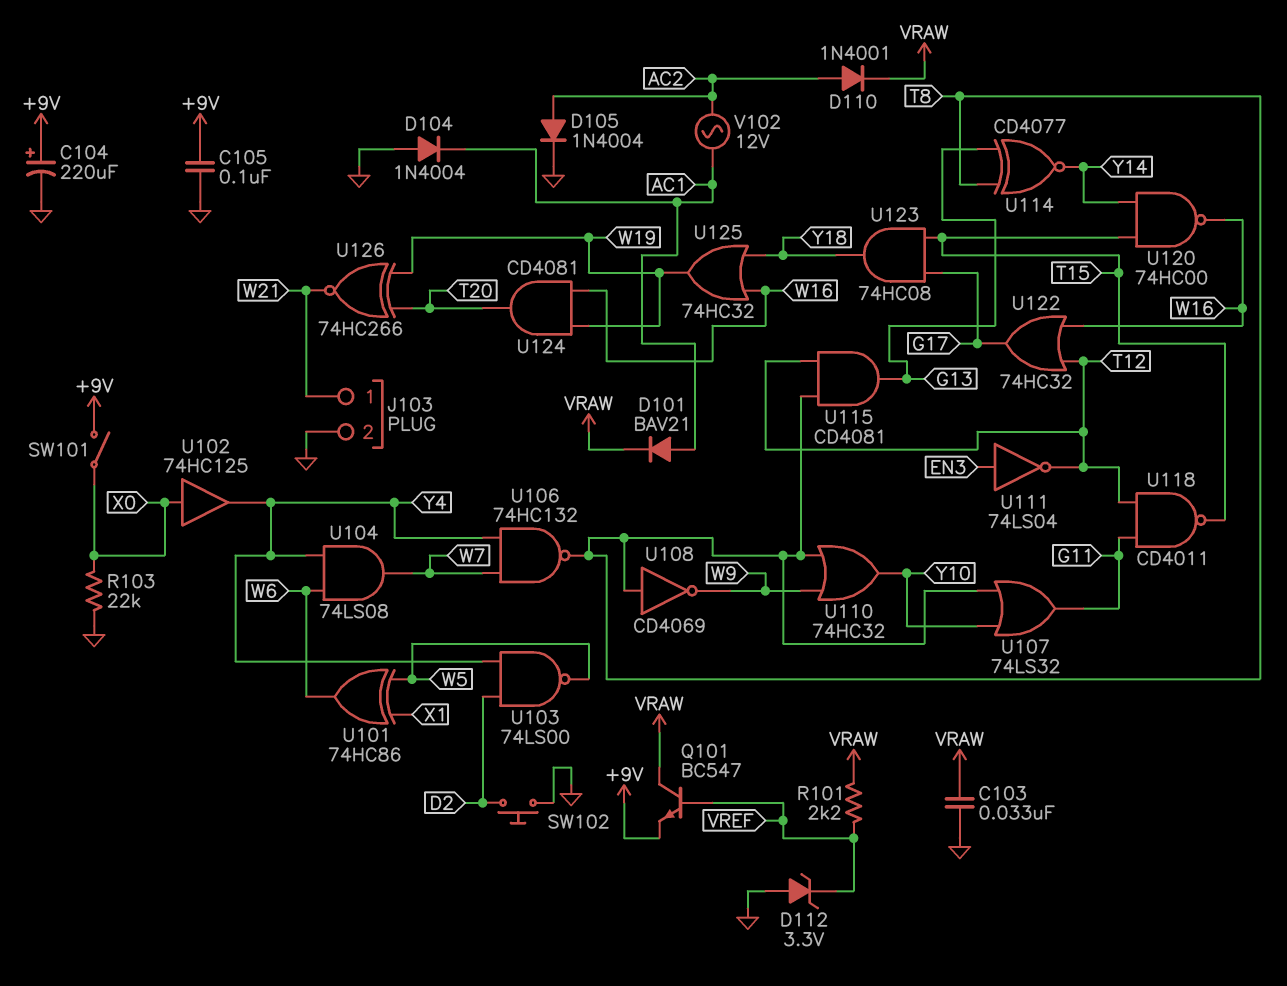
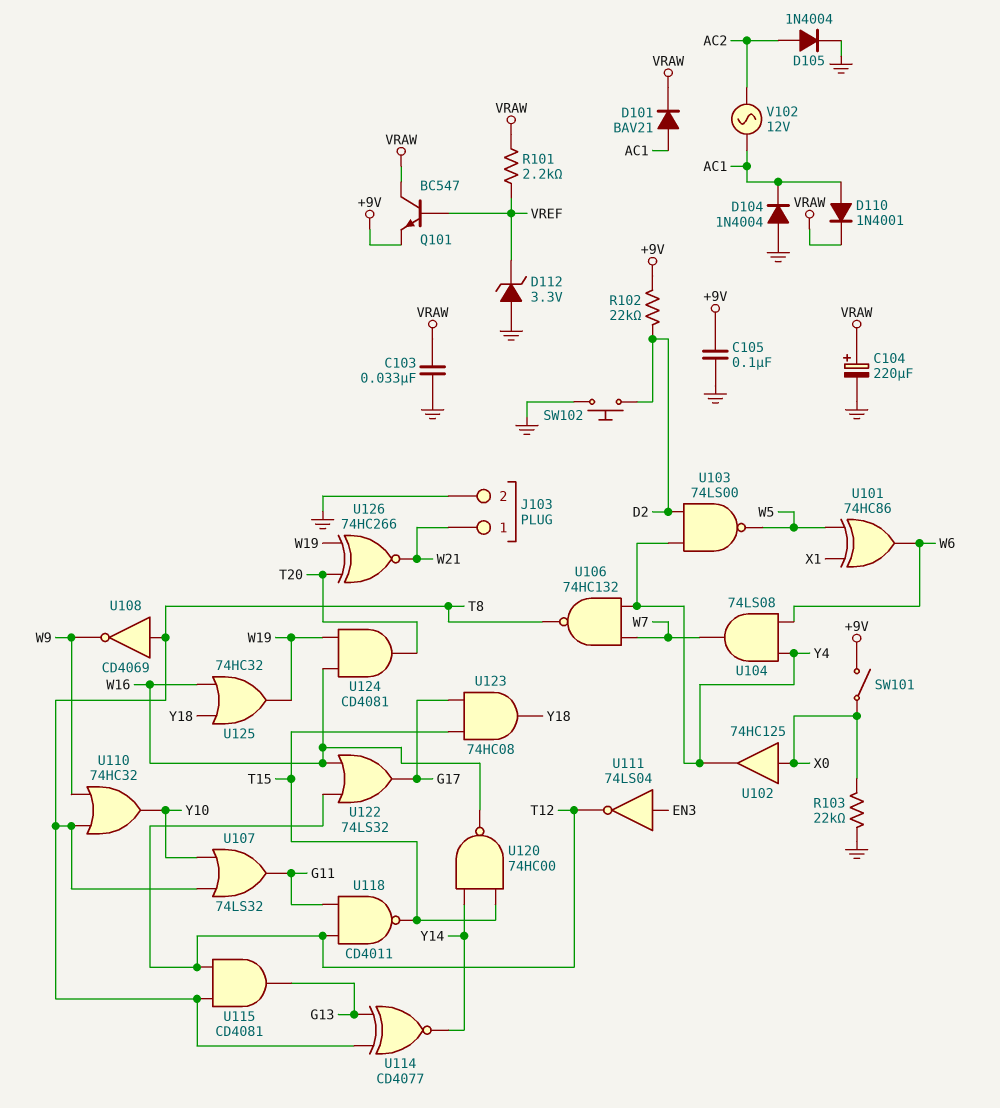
C104: 220uF (plus +9V, minus GND) -> 220uF (plus VRAW, minus GND)
D110: diode 1N4001 (A AC2, K VRAW) -> diode 1N4001 (A AC1, K VRAW)
R102: none -> 22k (+9V, D2)
U122: OR 74HC32 (in T12, in W16, out G17) -> OR 74LS32 (in T12, in W16, out G17)

